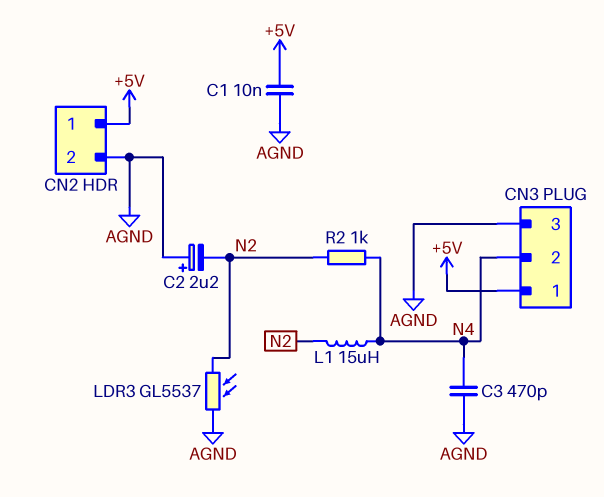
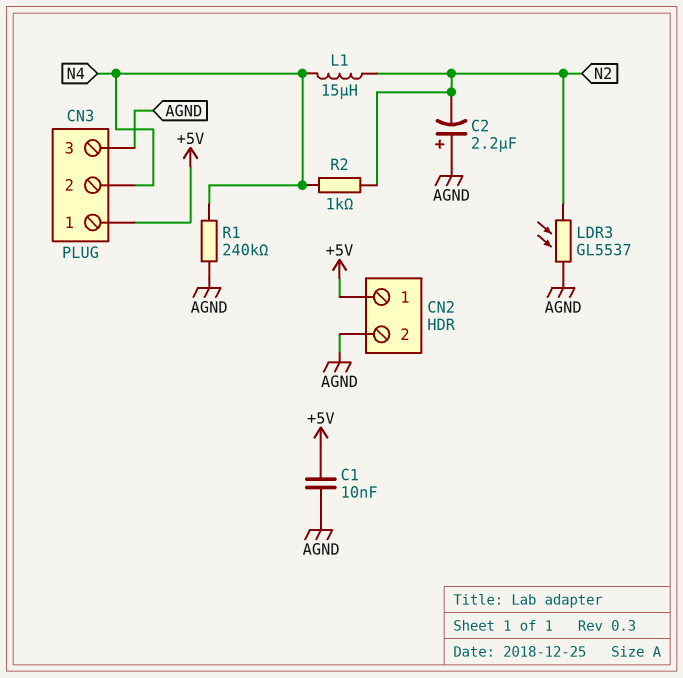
C3: 470pF (AGND, N4) -> none
R1: none -> 240k (AGND, N4)

